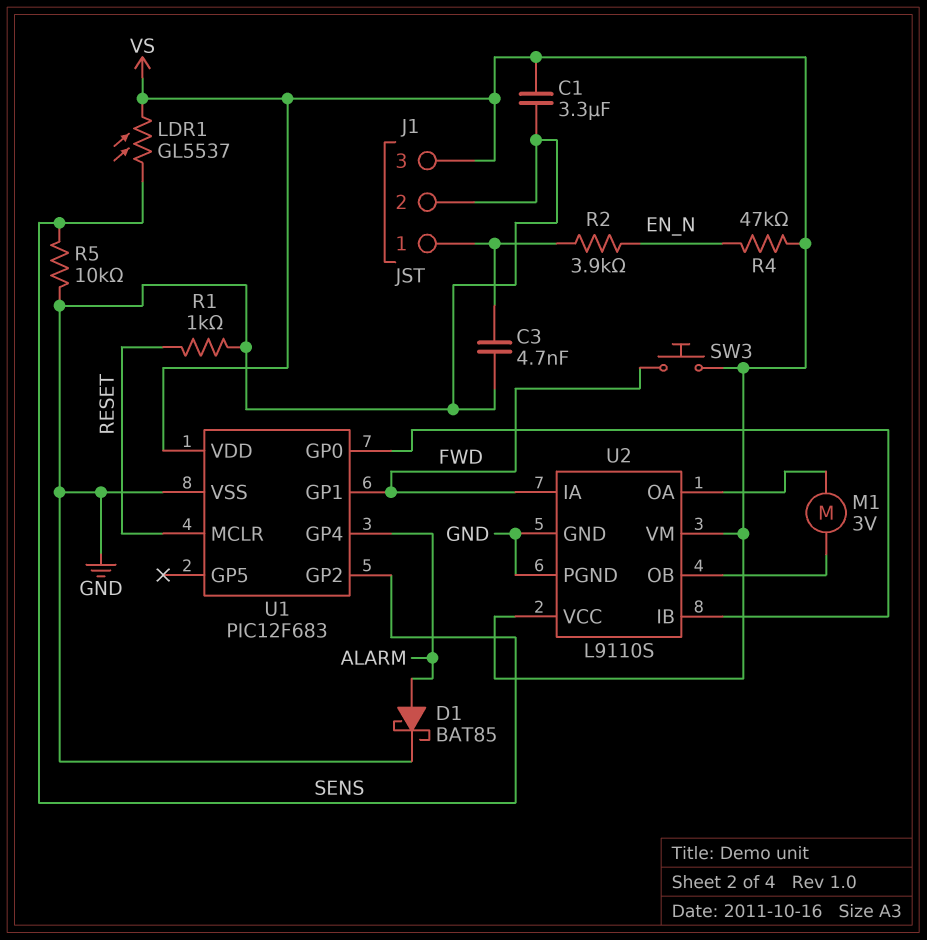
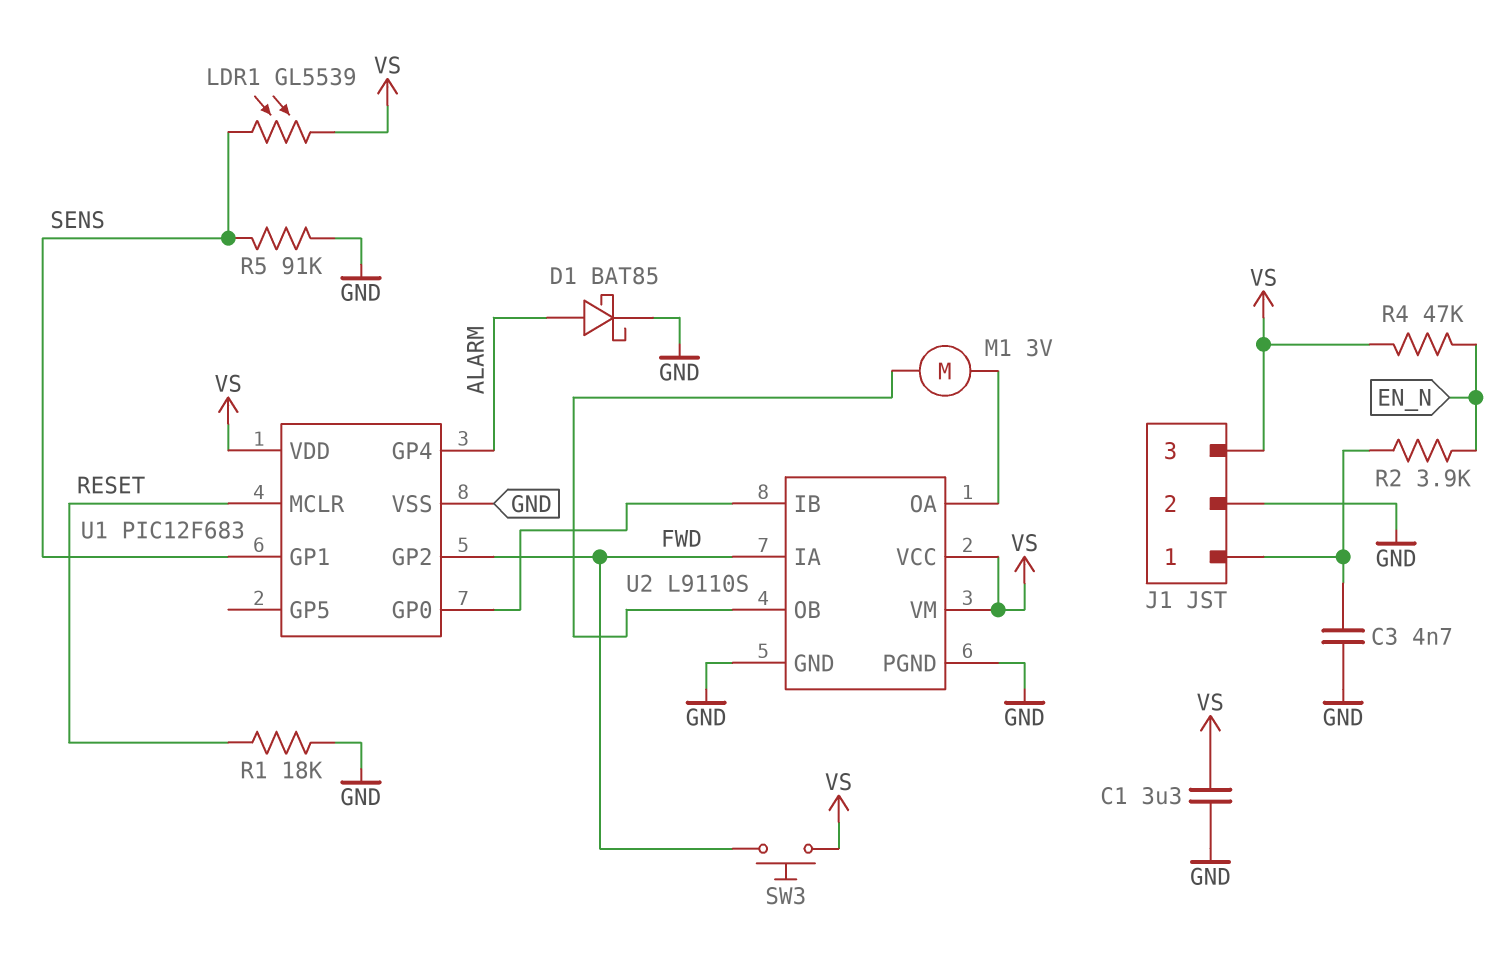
LDR1: GL5537 (SENS, VS) -> GL5539 (SENS, VS)
R1: 1k (GND, RESET) -> 18k (GND, RESET)
R5: 10k (GND, SENS) -> 91k (GND, SENS)
U1 pin GP1: FWD -> SENS
U1 pin GP2: SENS -> FWD

